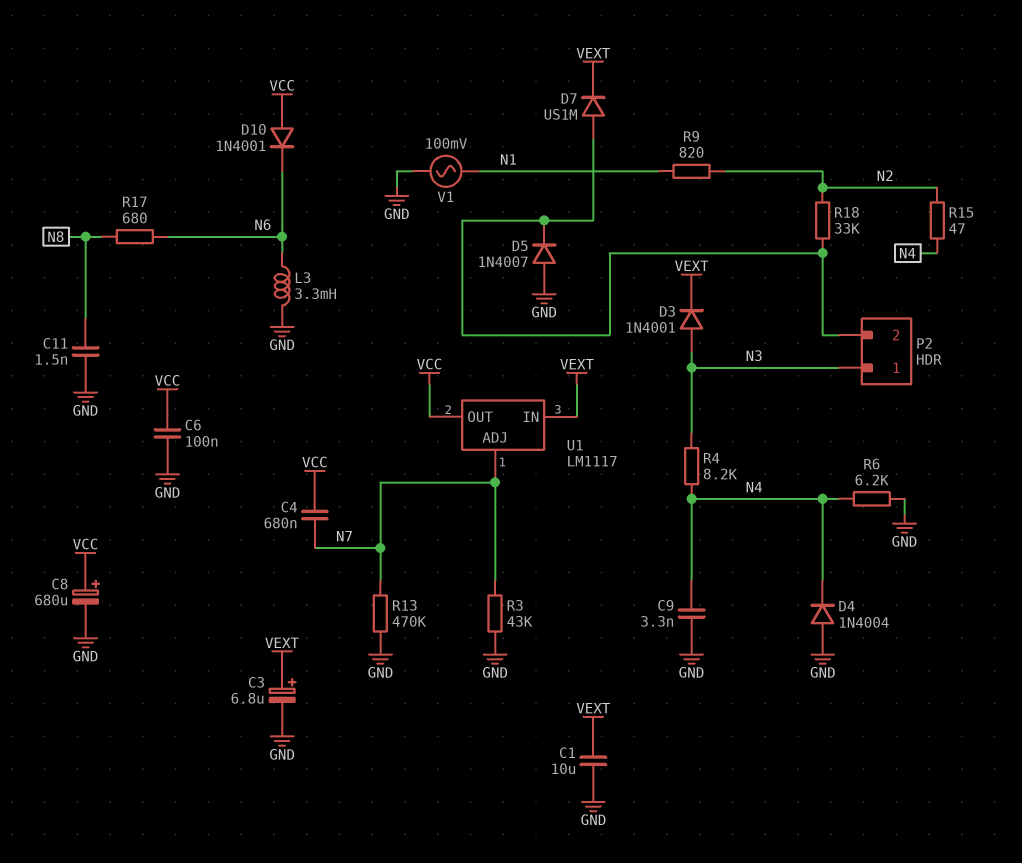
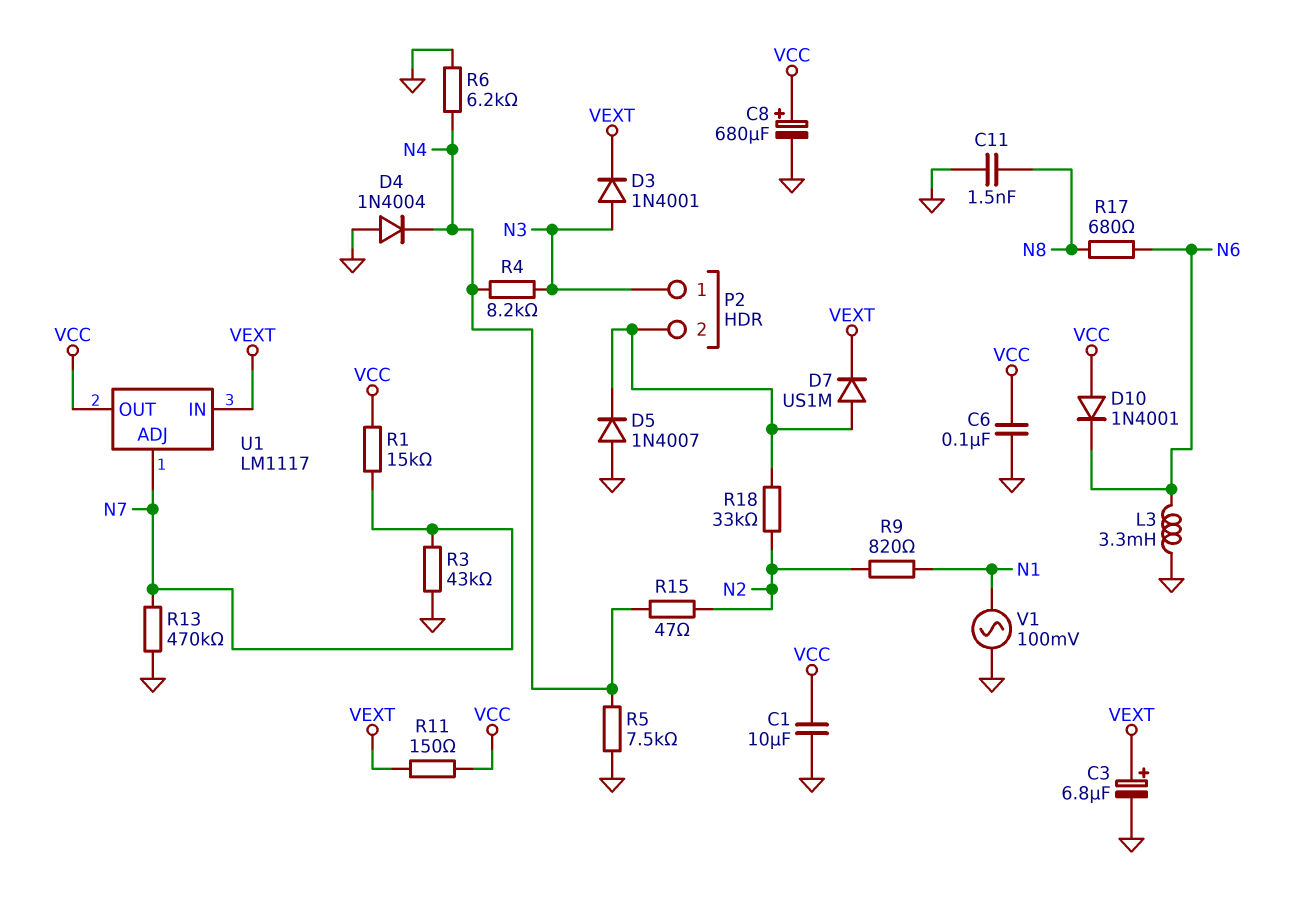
C1: 10uF (GND, VEXT) -> 10uF (GND, VCC)
C4: 680nF (N7, VCC) -> none
C9: 3.3nF (GND, N4) -> none
R1: none -> 15k (N7, VCC)
R5: none -> 7.5k (GND, N4)
R11: none -> 150 (VCC, VEXT)

